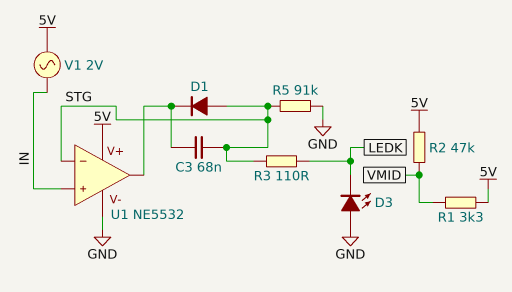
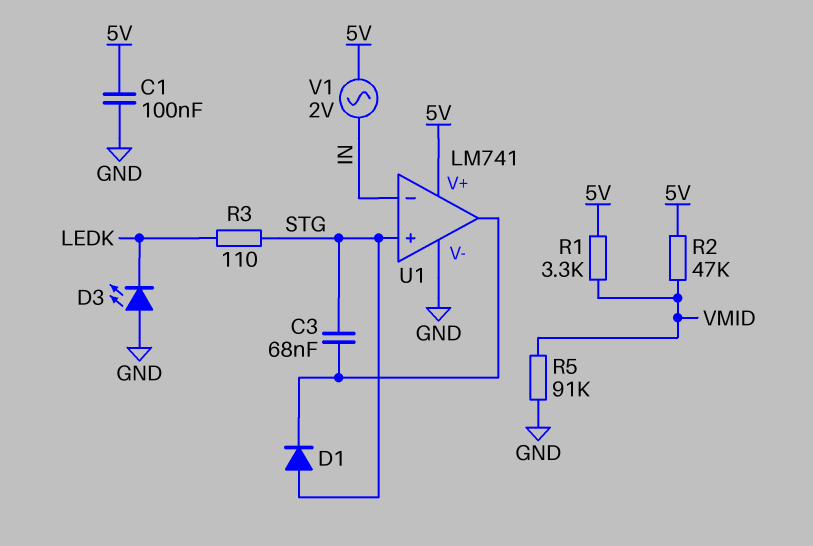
C1: none -> 100nF (5V, GND)
R5: 91k (GND, STG) -> 91k (GND, VMID)
U1: NE5532 -> LM741
U1 pin in+: IN -> STG
U1 pin in-: STG -> IN

